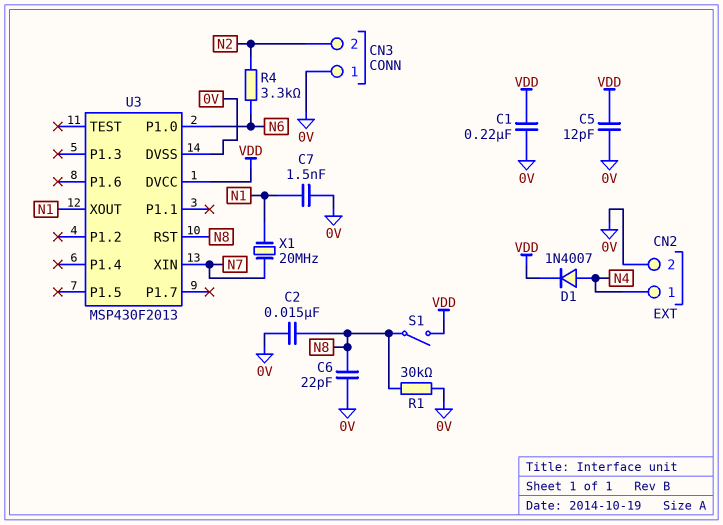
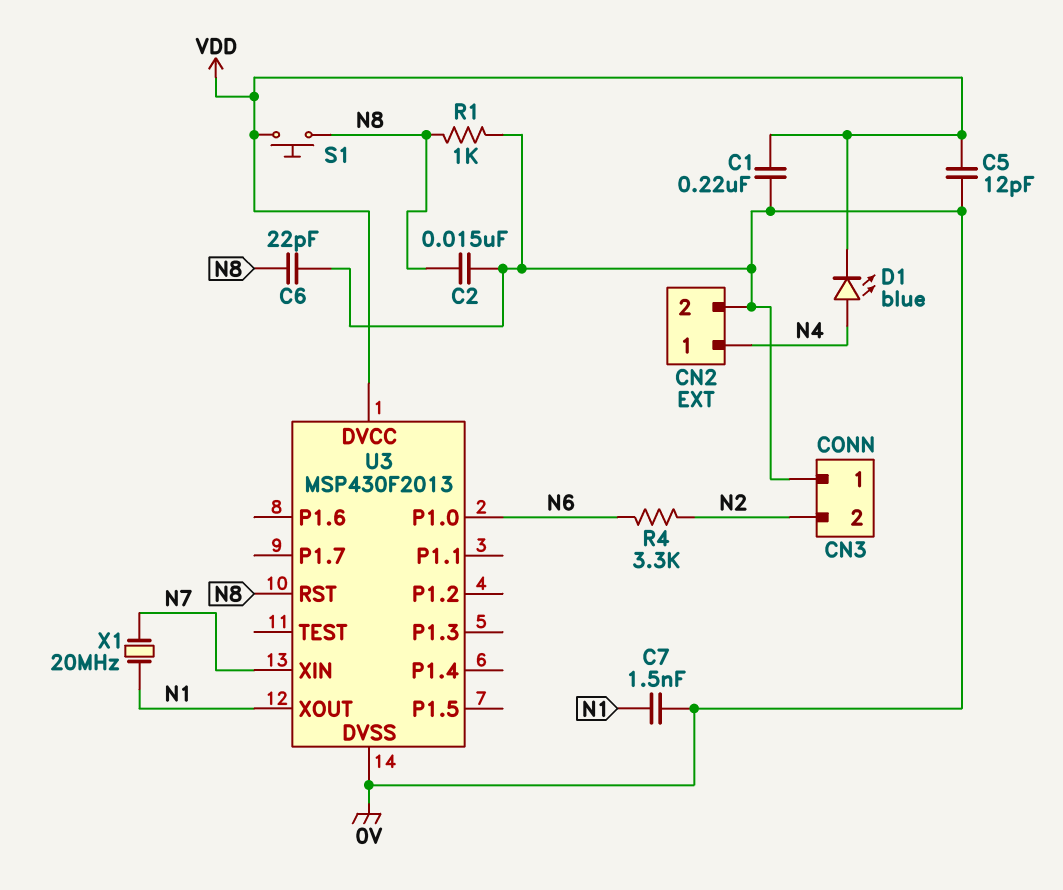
D1: diode 1N4007 (A N4, K VDD) -> LED blue (A N4, K VDD)
R1: 30k (0V, N8) -> 1k (0V, N8)
S1: switch (N8, VDD) -> button (N8, VDD)

